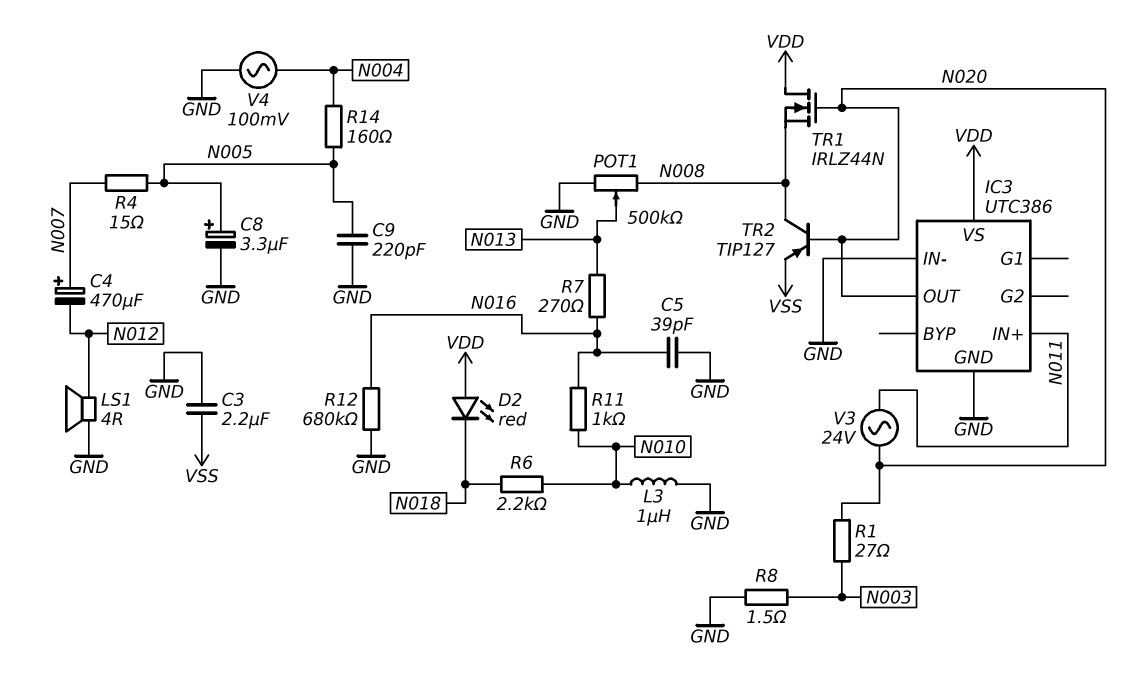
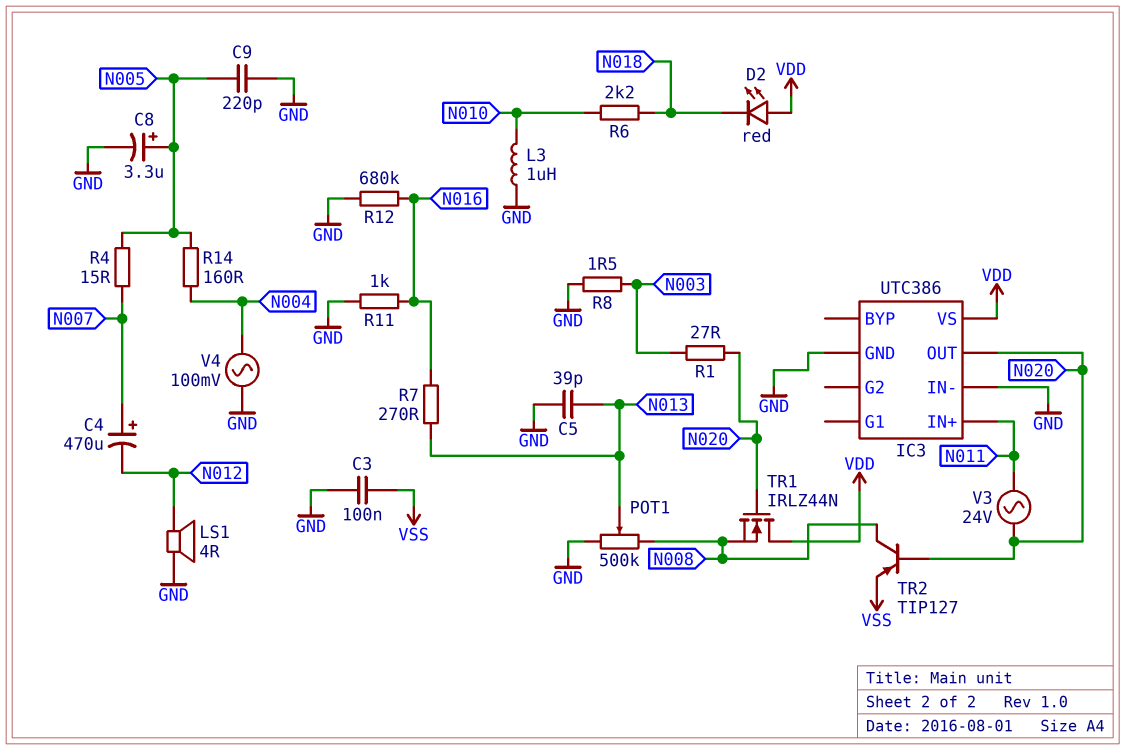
C3: 2.2uF (GND, VSS) -> 100nF (GND, VSS)
C5: 39pF (GND, N016) -> 39pF (GND, N013)
R11: 1k (N010, N016) -> 1k (GND, N016)

